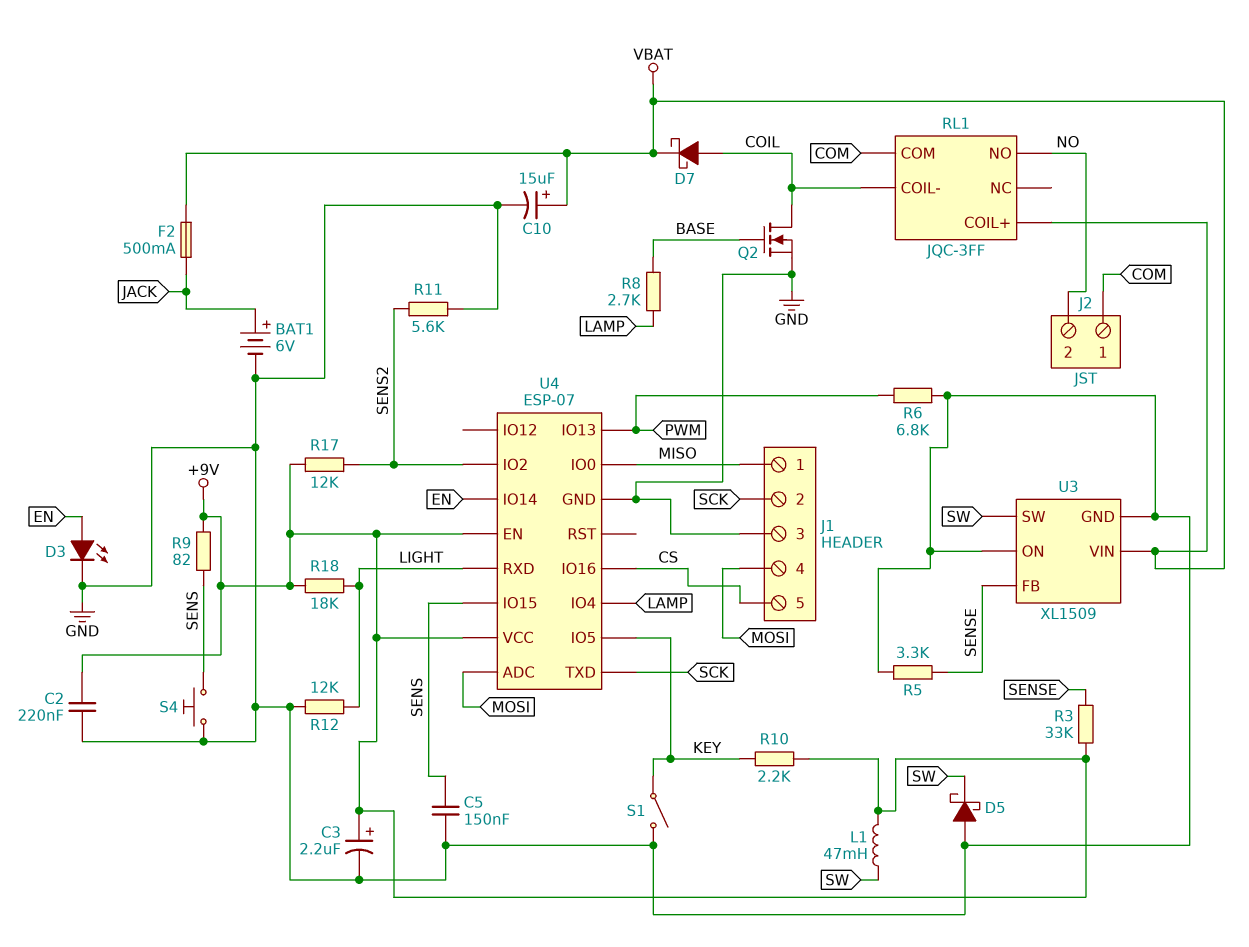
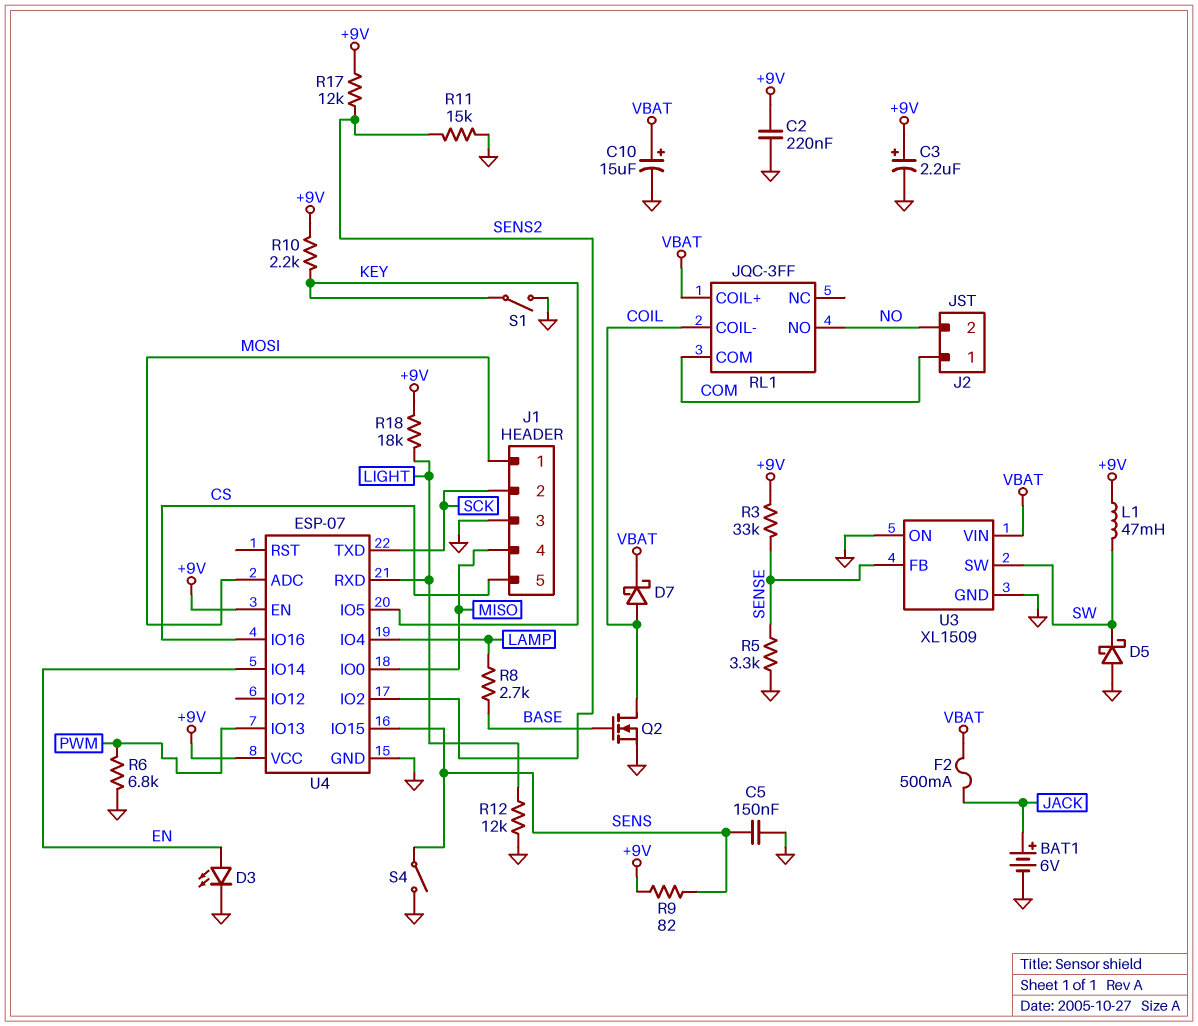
J1 pin 1: MISO -> MOSI
J1 pin 4: MOSI -> MISO
R11: 5.6k (GND, SENS2) -> 15k (GND, SENS2)
S4: button (GND, SENS) -> switch (GND, SENS)

